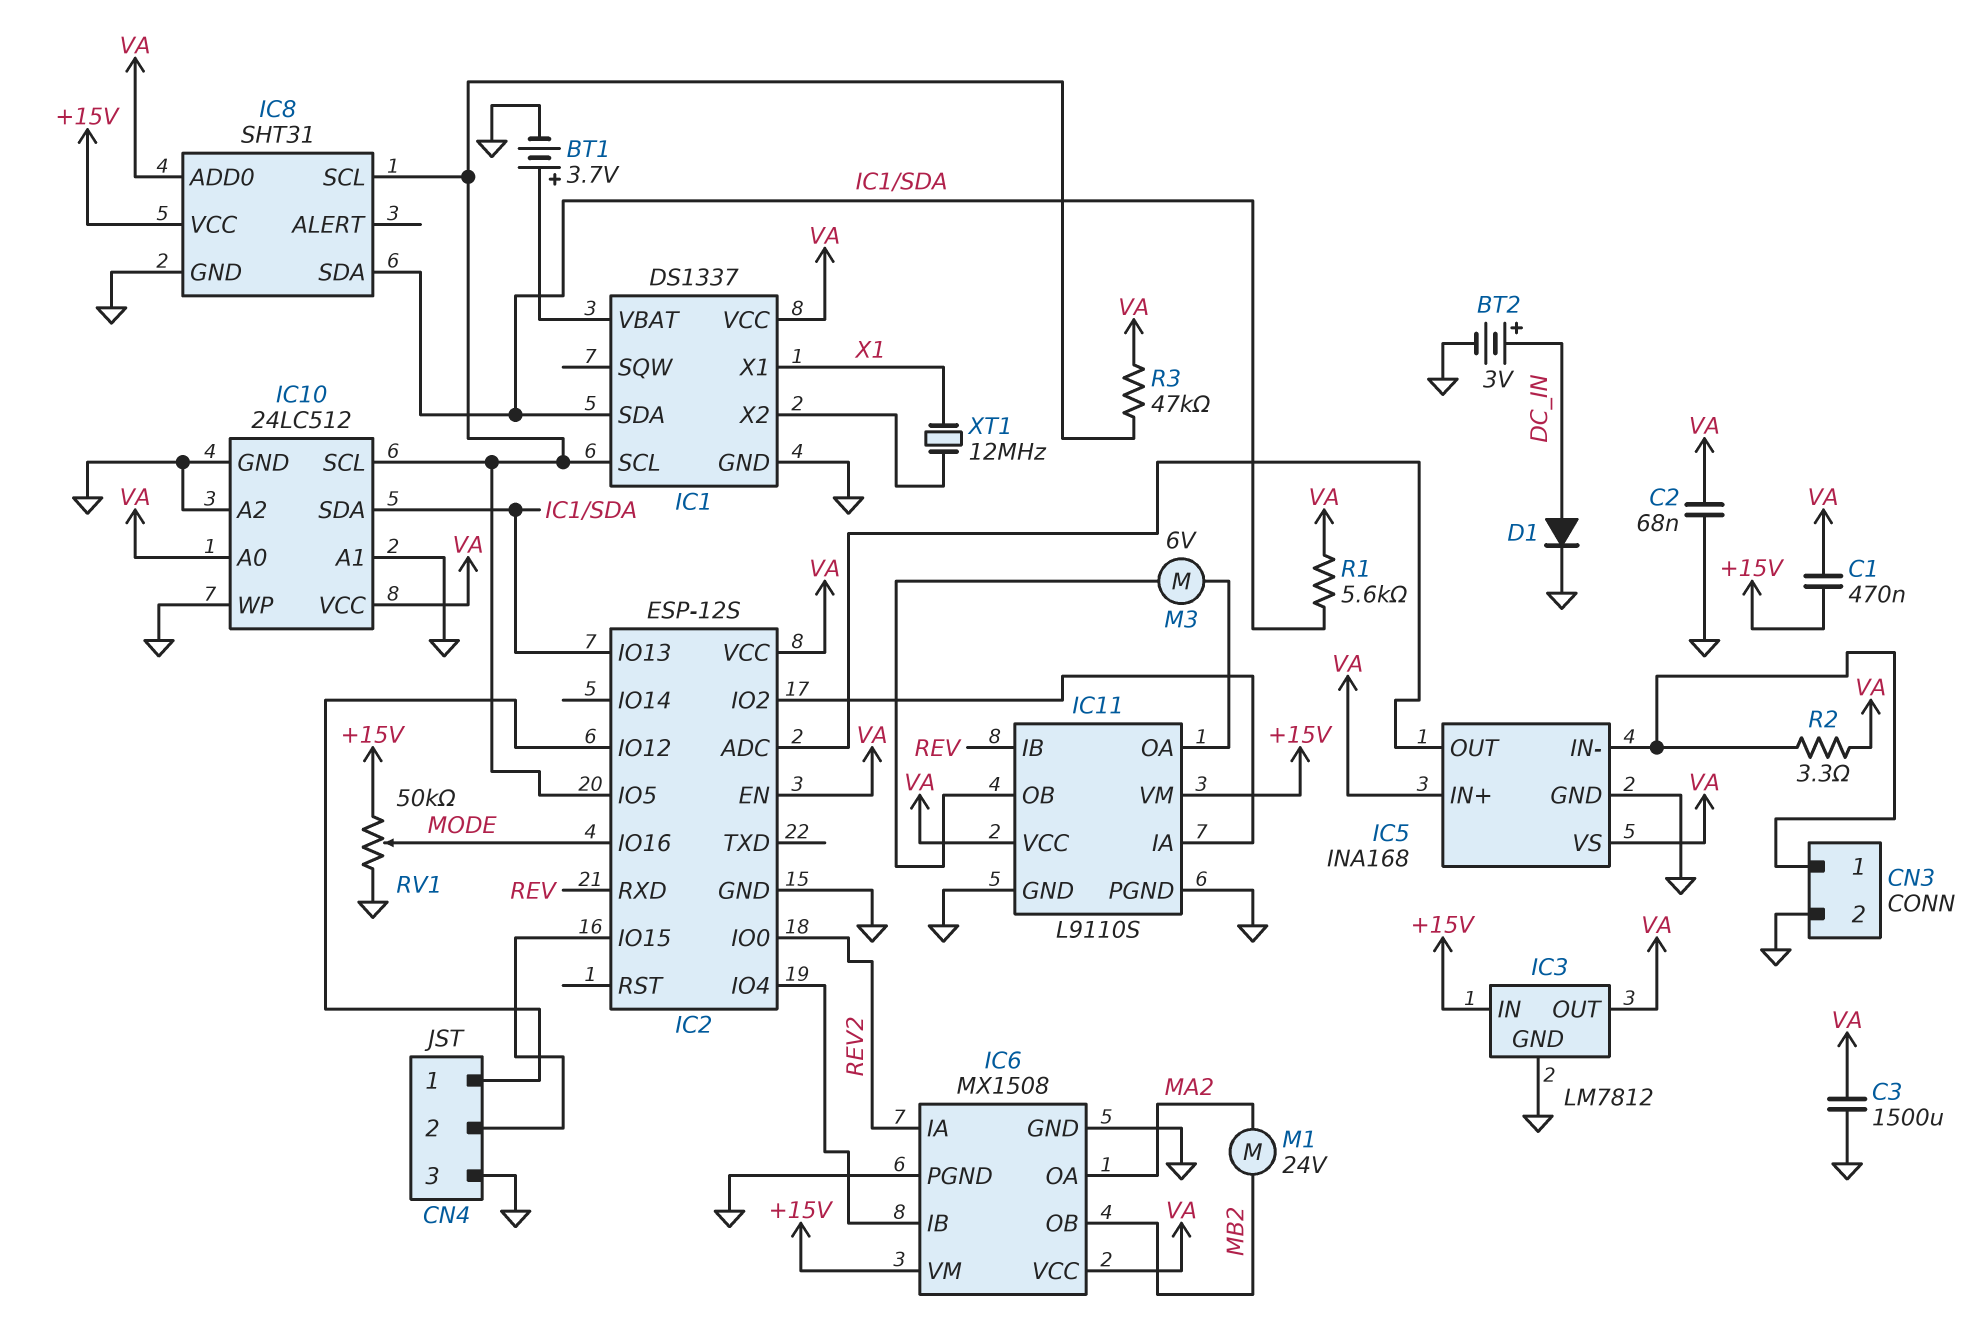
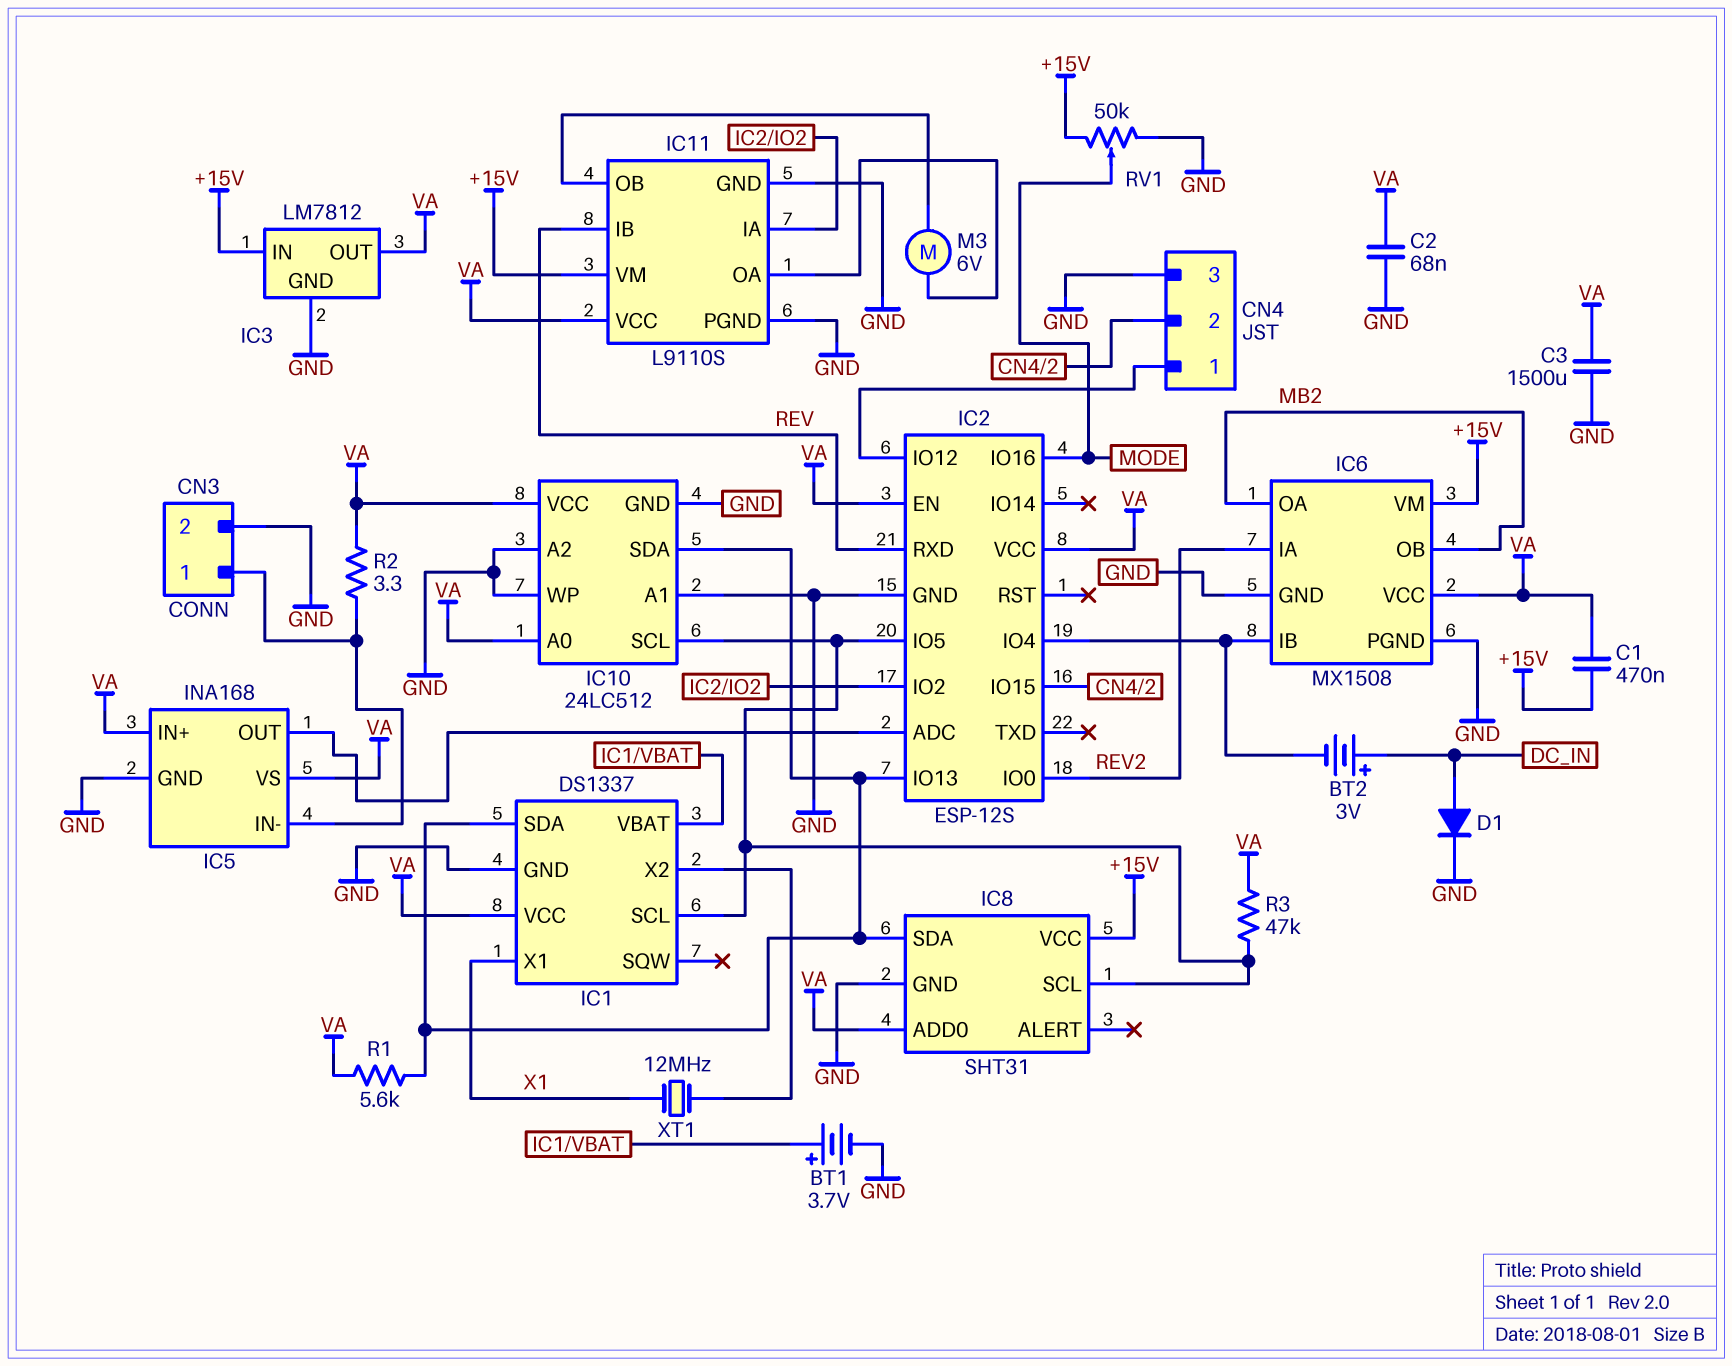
BT2: 3V (plus DC_IN, minus GND) -> 3V (plus DC_IN, minus IC2/IO4)
IC6 pin OA: MA2 -> MB2
M1: motor 24V (MA2, MB2) -> none

